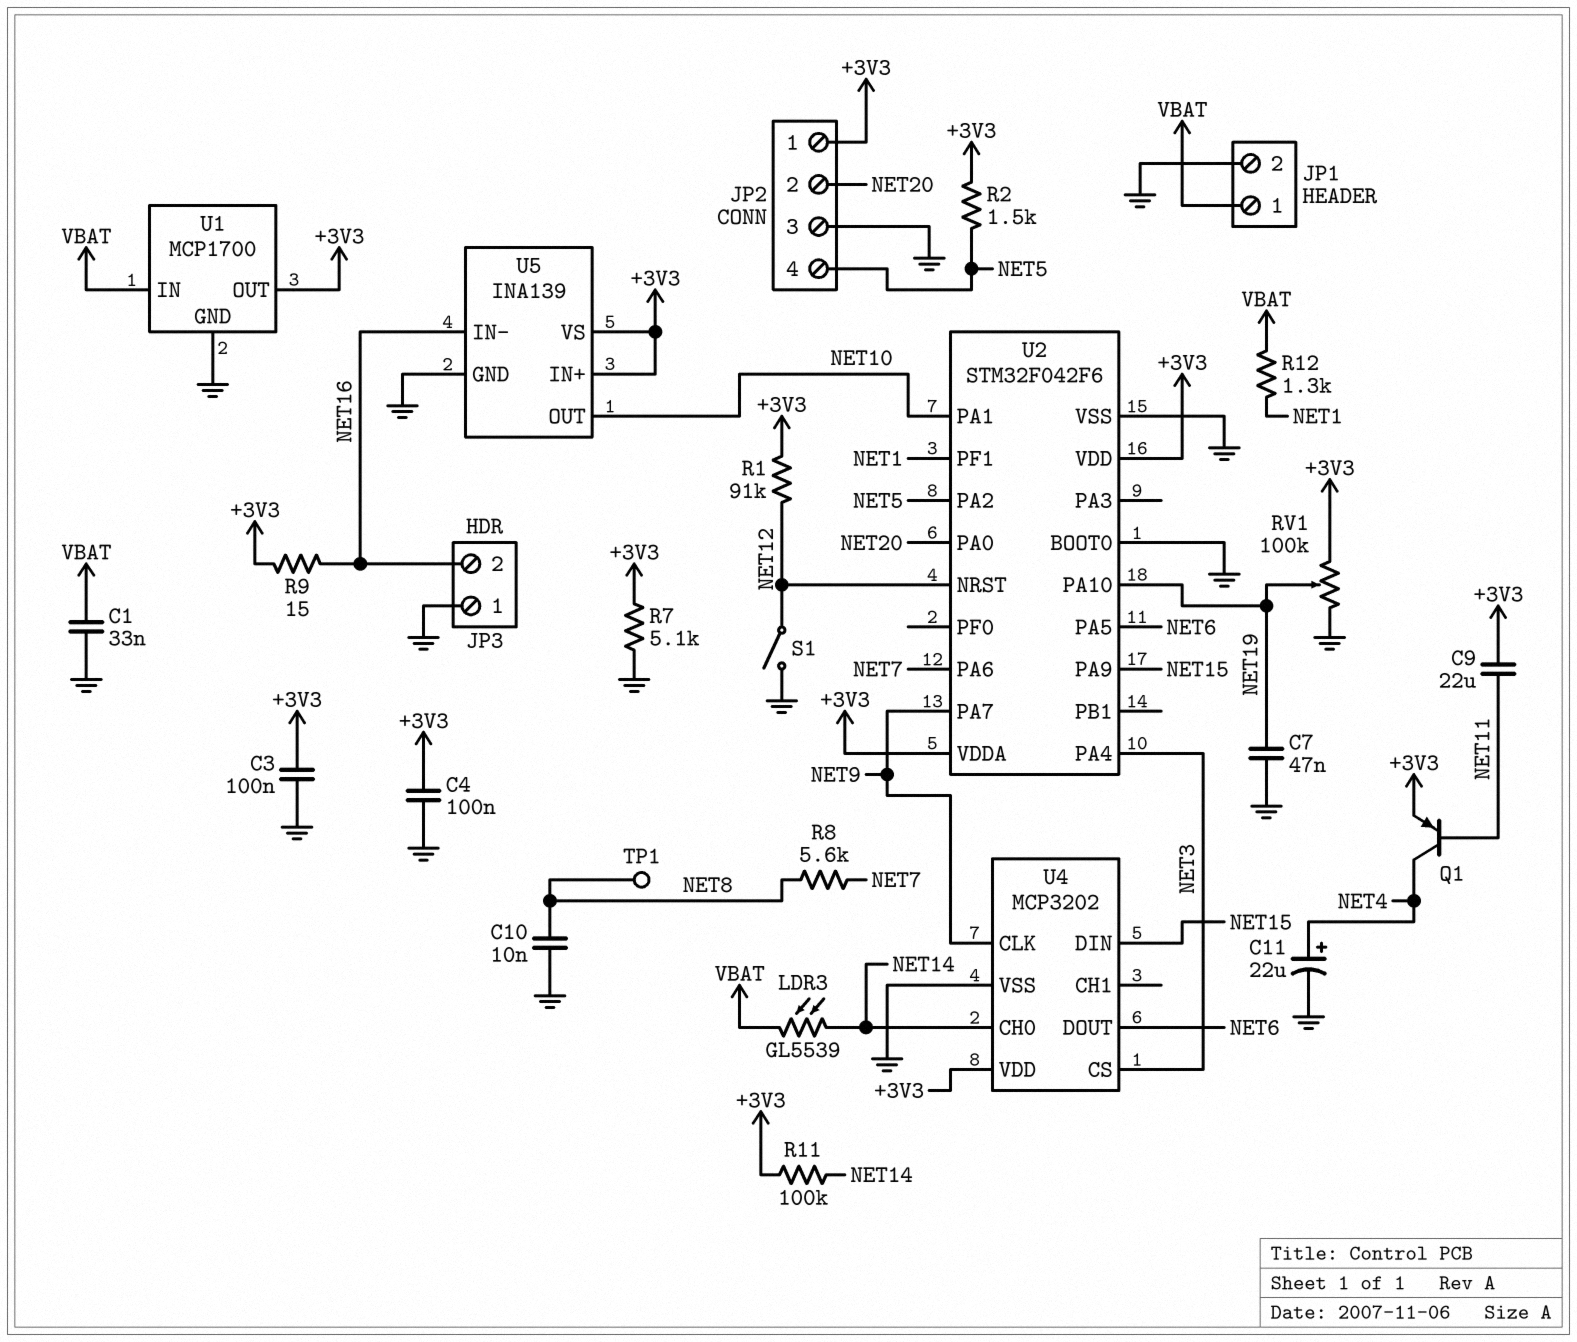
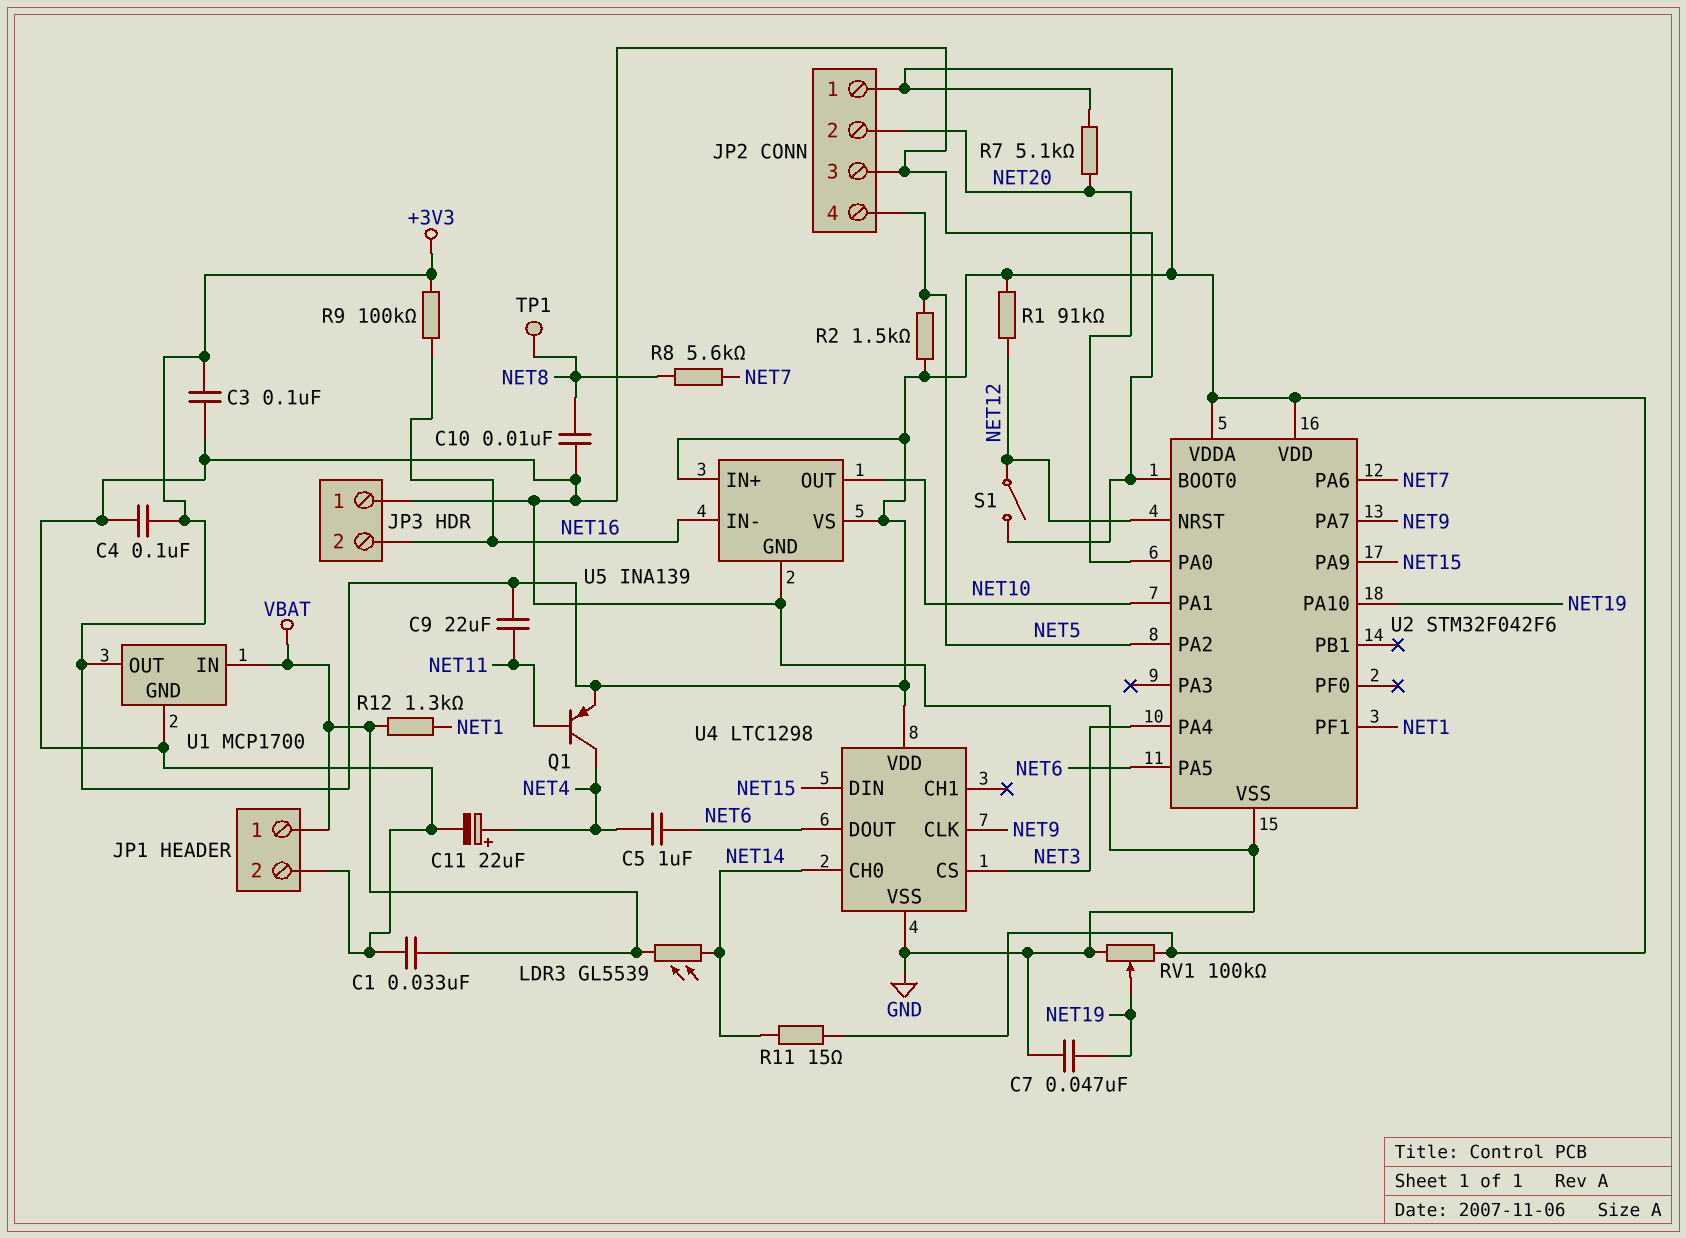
C5: none -> 1uF (NET4, NET6)
R7: 5.1k (+3V3, GND) -> 5.1k (+3V3, NET20)
R9: 15 (+3V3, NET16) -> 100k (+3V3, NET16)
R11: 100k (+3V3, NET14) -> 15 (+3V3, NET14)
U4: MCP3202 -> LTC1298

